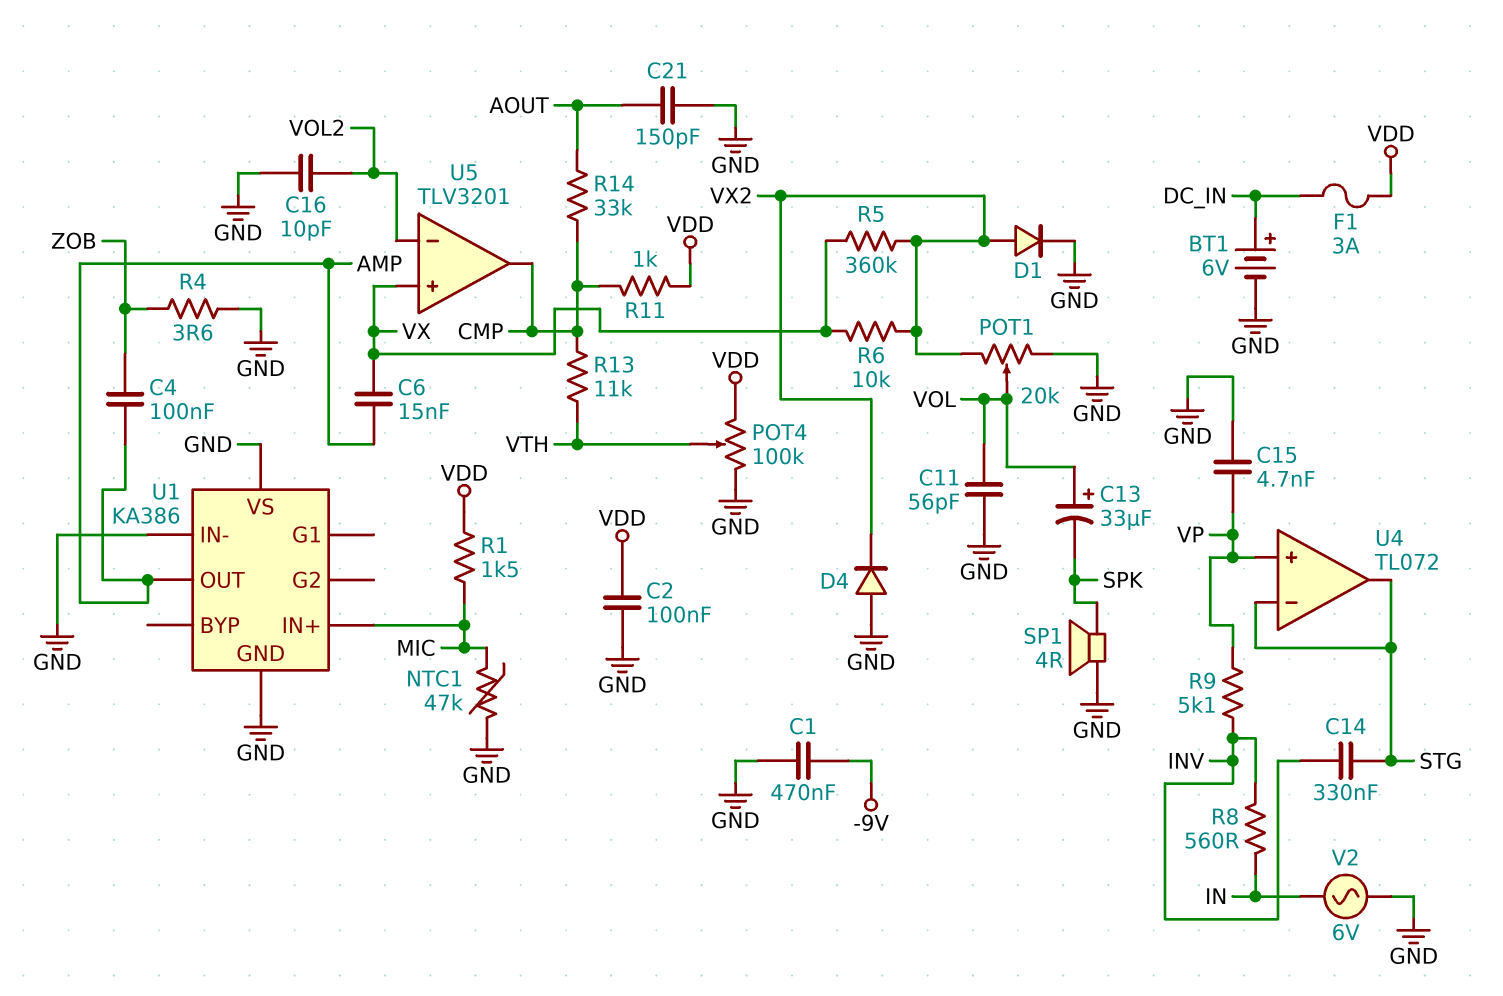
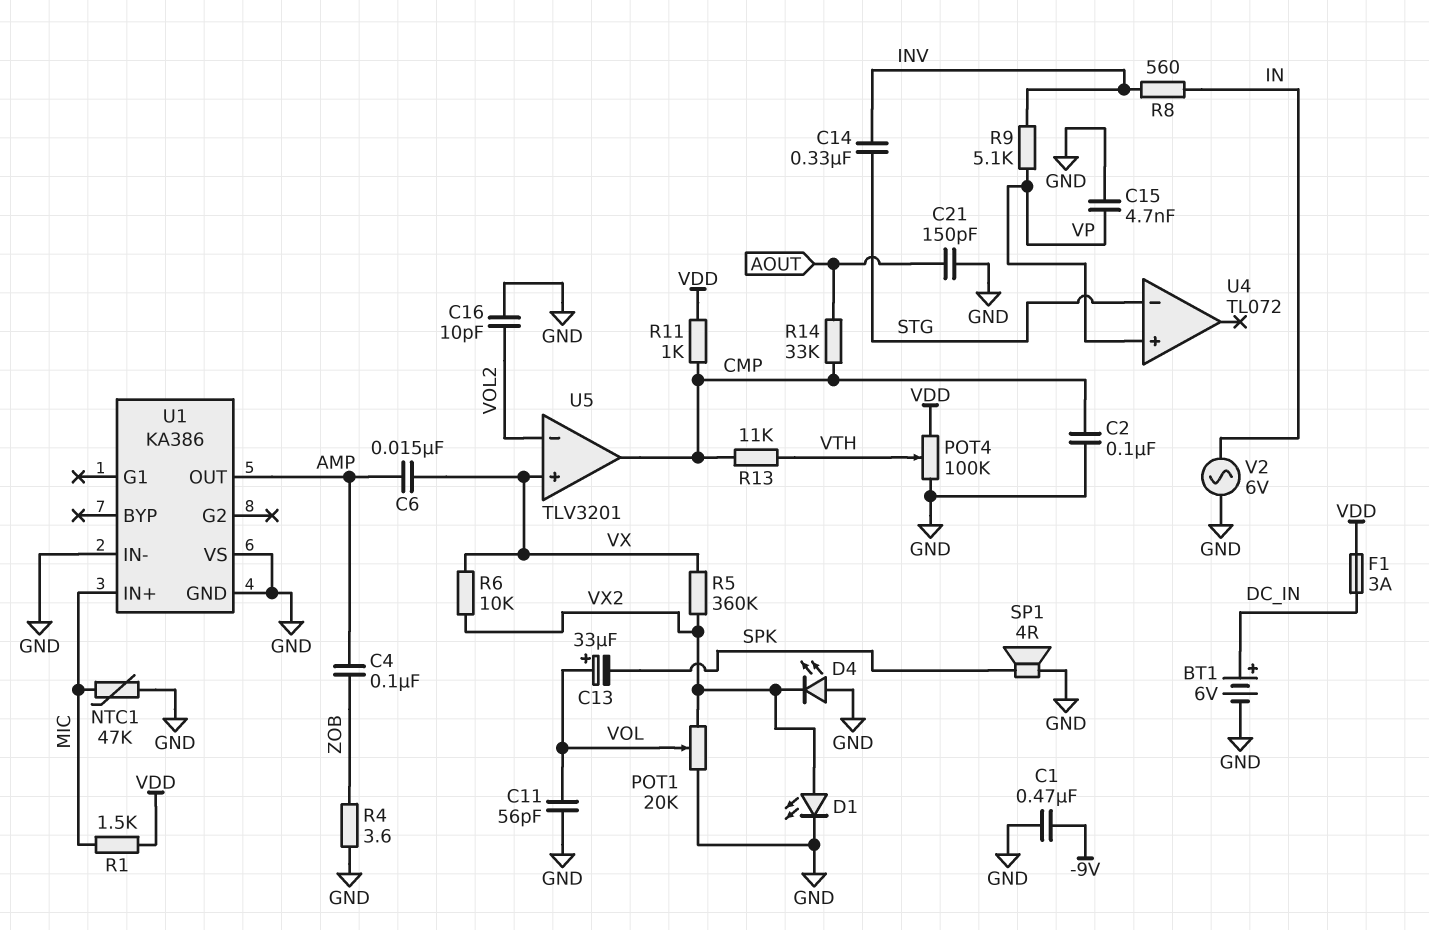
C2: 100nF (GND, VDD) -> 100nF (CMP, GND)
D1: diode (A VX2, K GND) -> LED (A VX2, K GND)
D4: diode (A GND, K VX2) -> LED (A GND, K VX2)
U4 pin out: STG -> none

